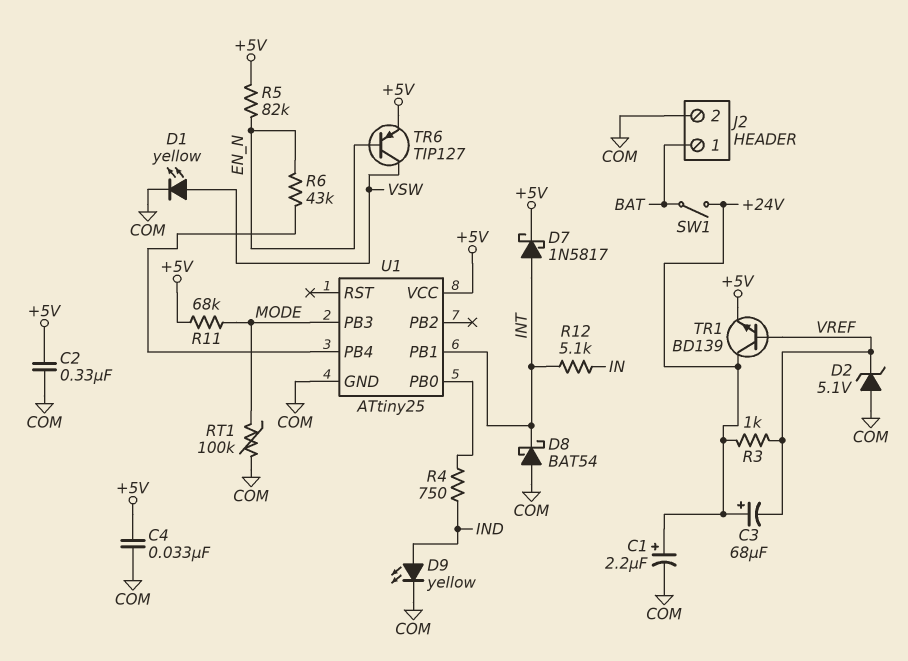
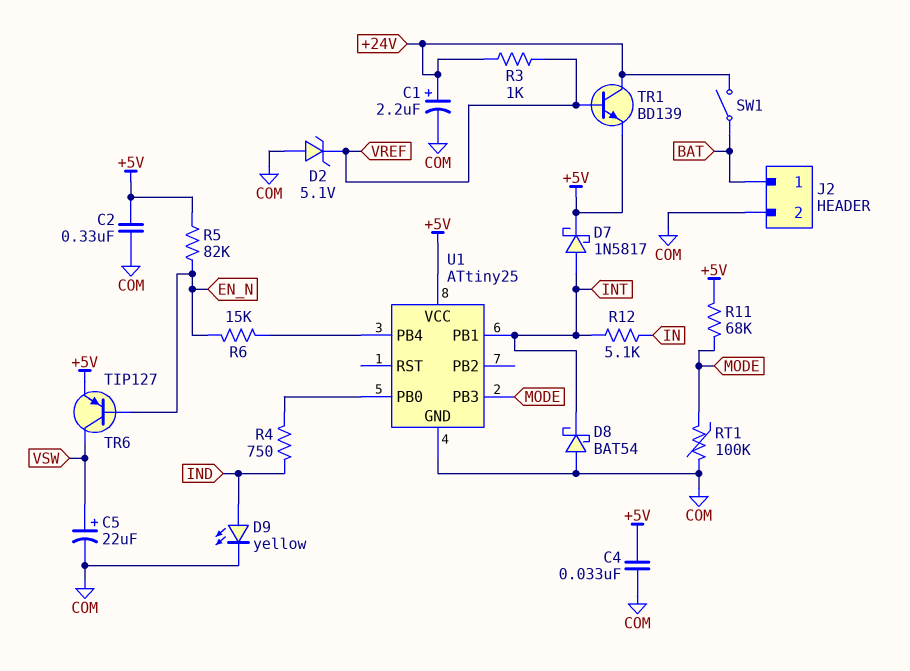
C3: 68uF (plus +24V, minus VREF) -> none
C5: none -> 22uF (plus VSW, minus COM)
D1: LED yellow (A VSW, K COM) -> none
R6: 43k (EN_N, U1/PB4) -> 15k (EN_N, U1/PB4)

